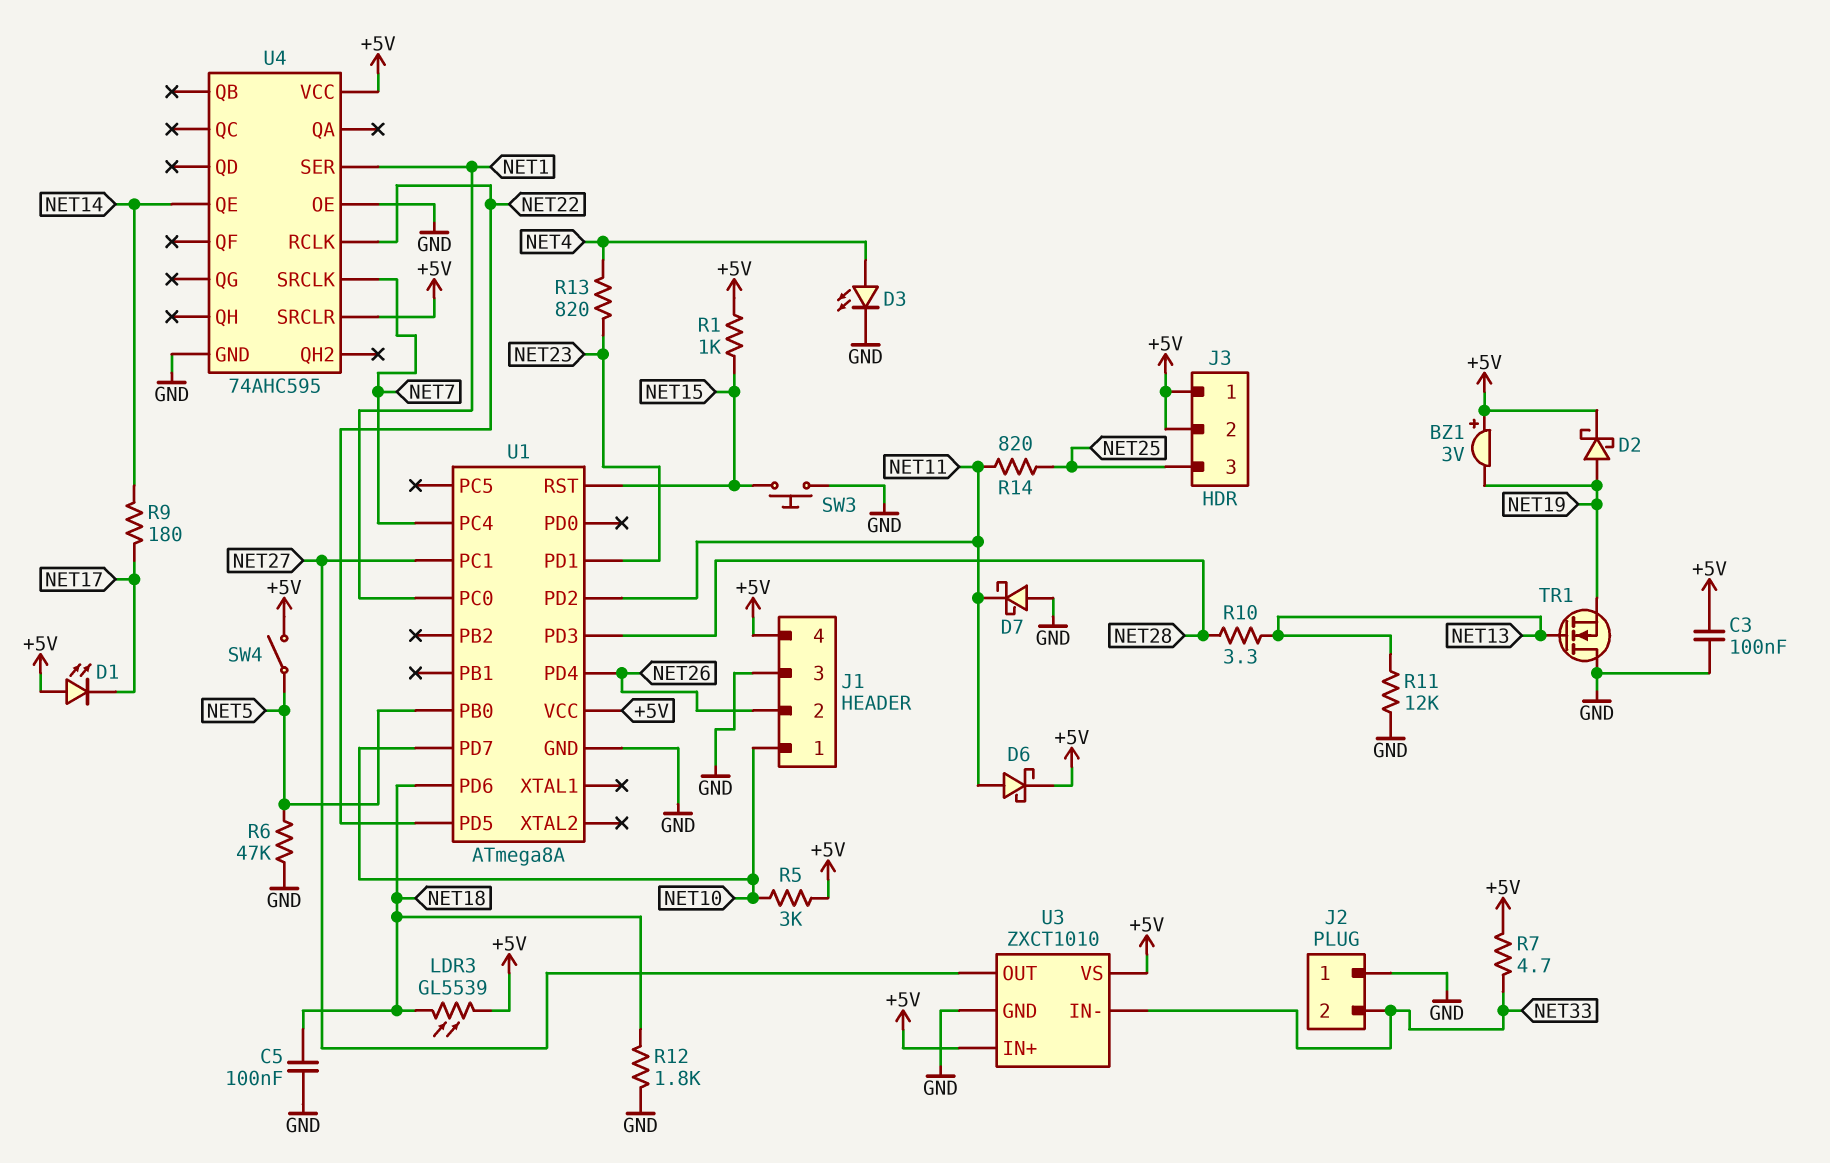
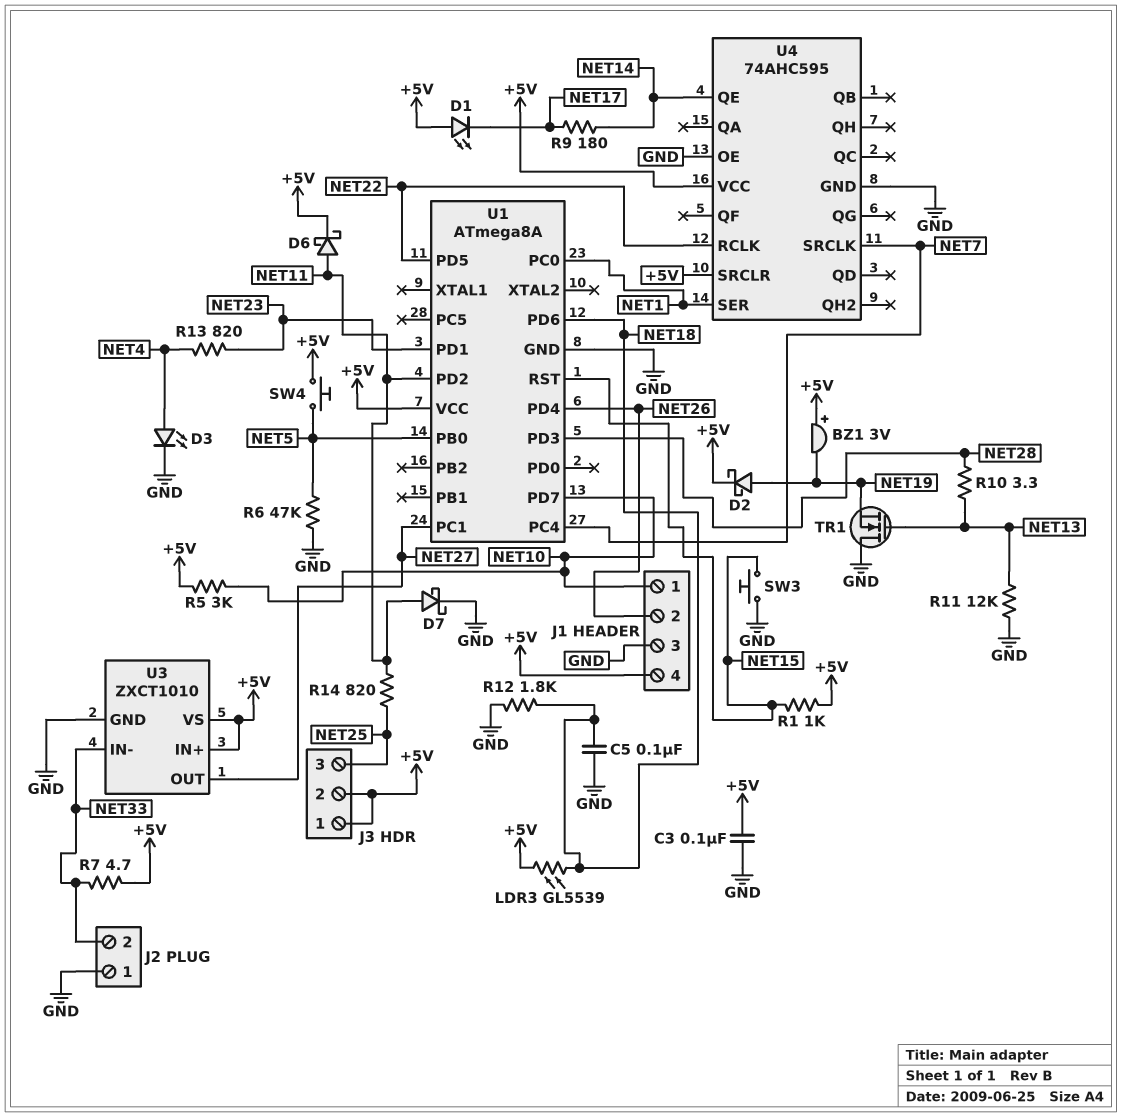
D7: schottky (A GND, K NET11) -> schottky (A NET11, K GND)
SW4: switch (+5V, NET5) -> button (+5V, NET5)

